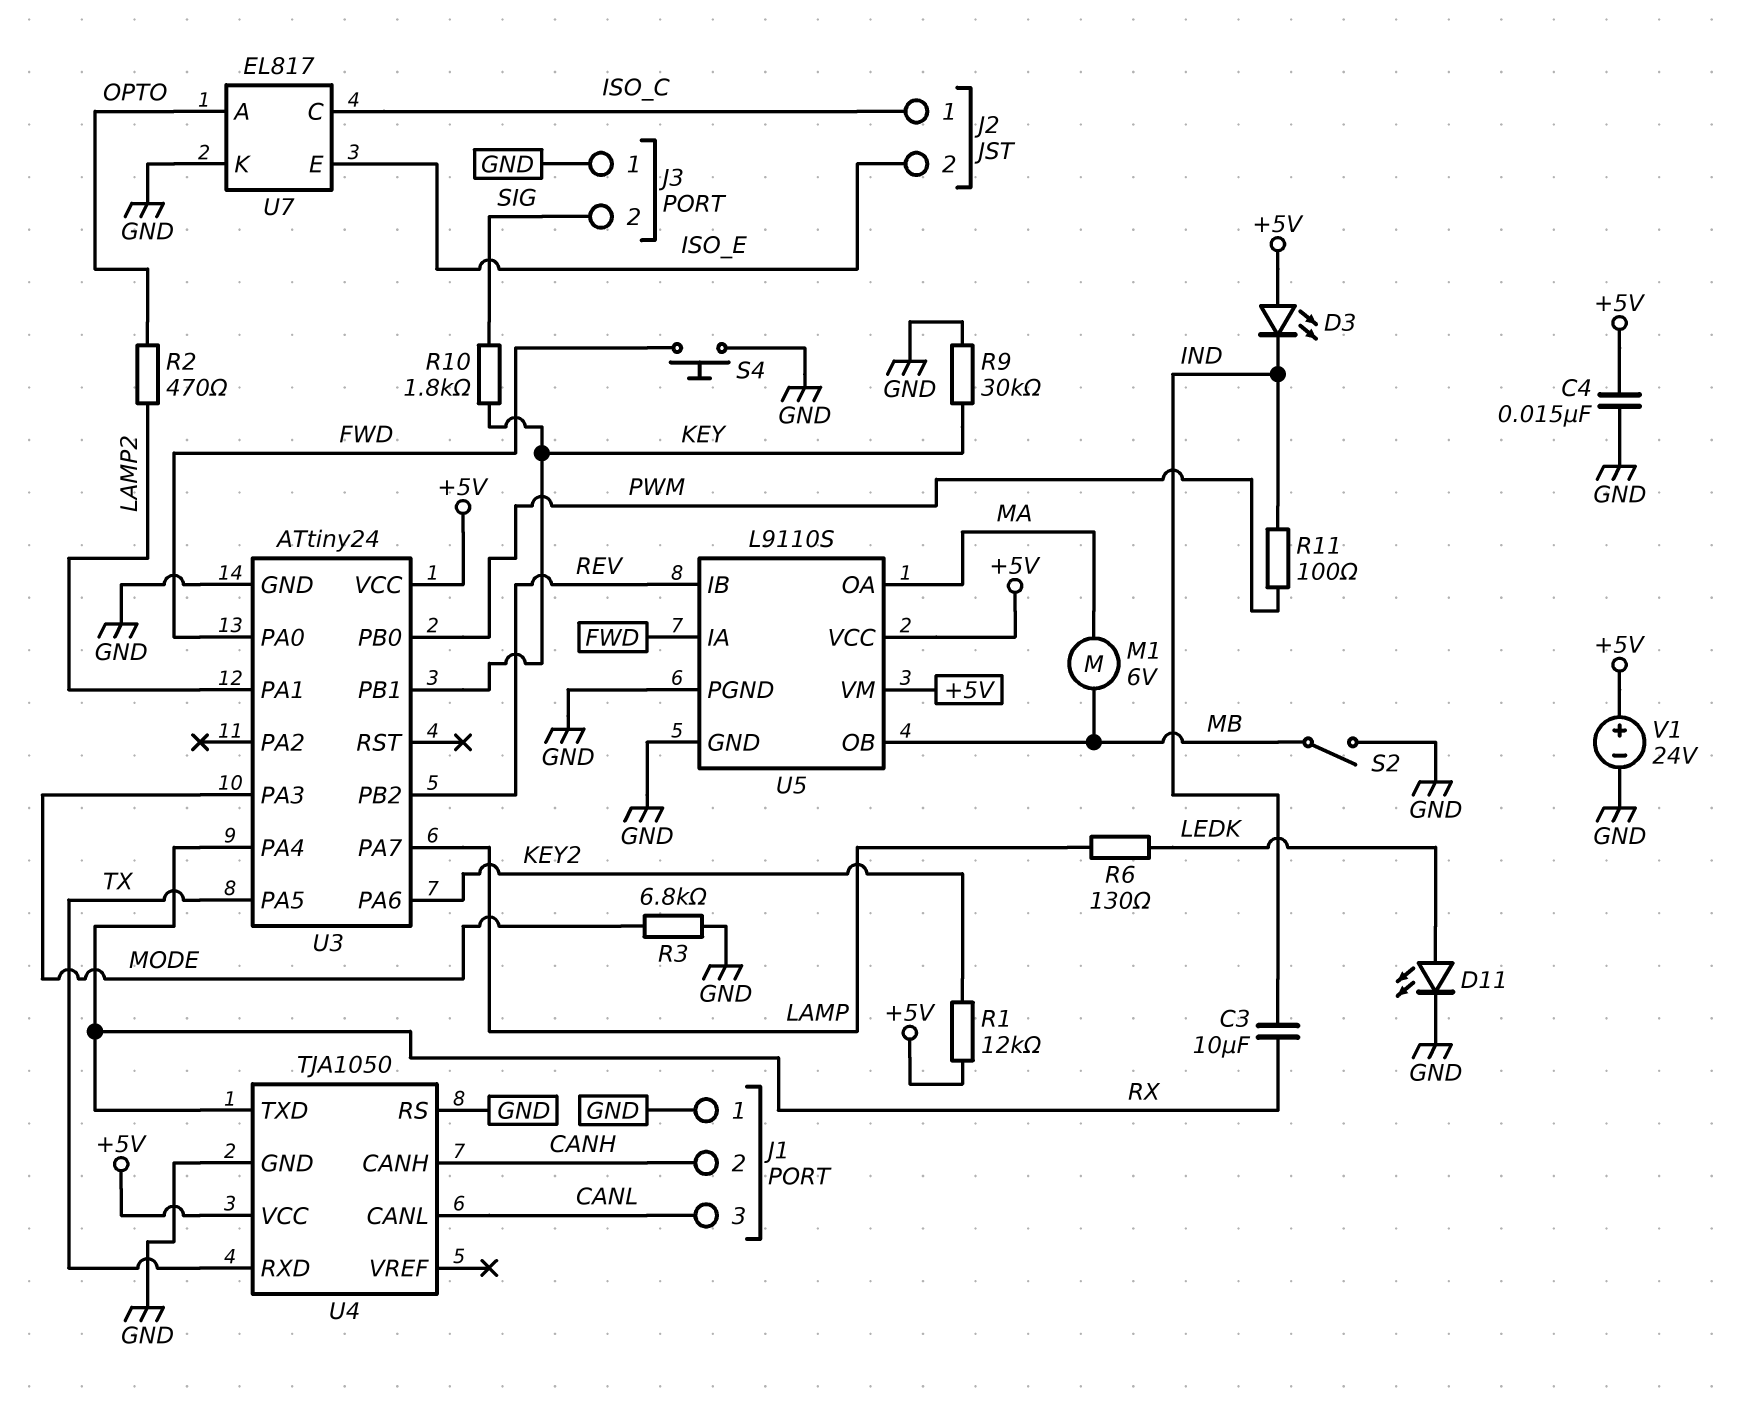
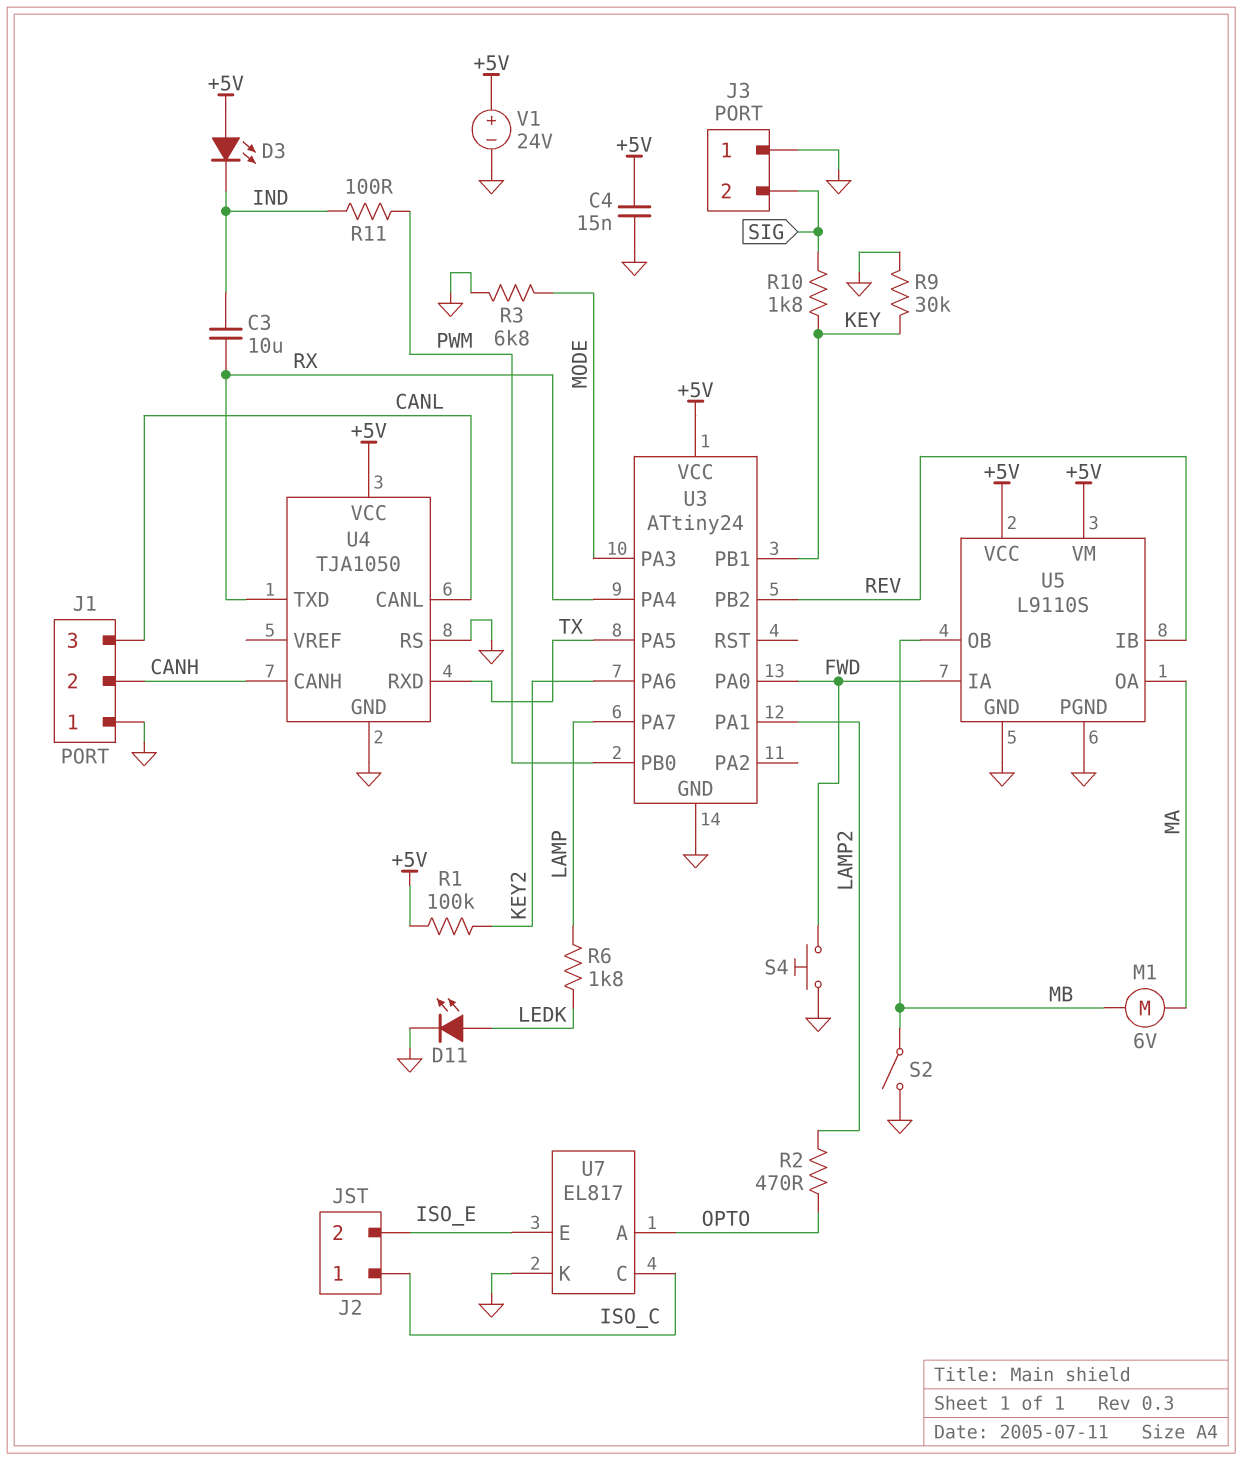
R1: 12k (+5V, KEY2) -> 100k (+5V, KEY2)
R6: 130 (LAMP, LEDK) -> 1.8k (LAMP, LEDK)

